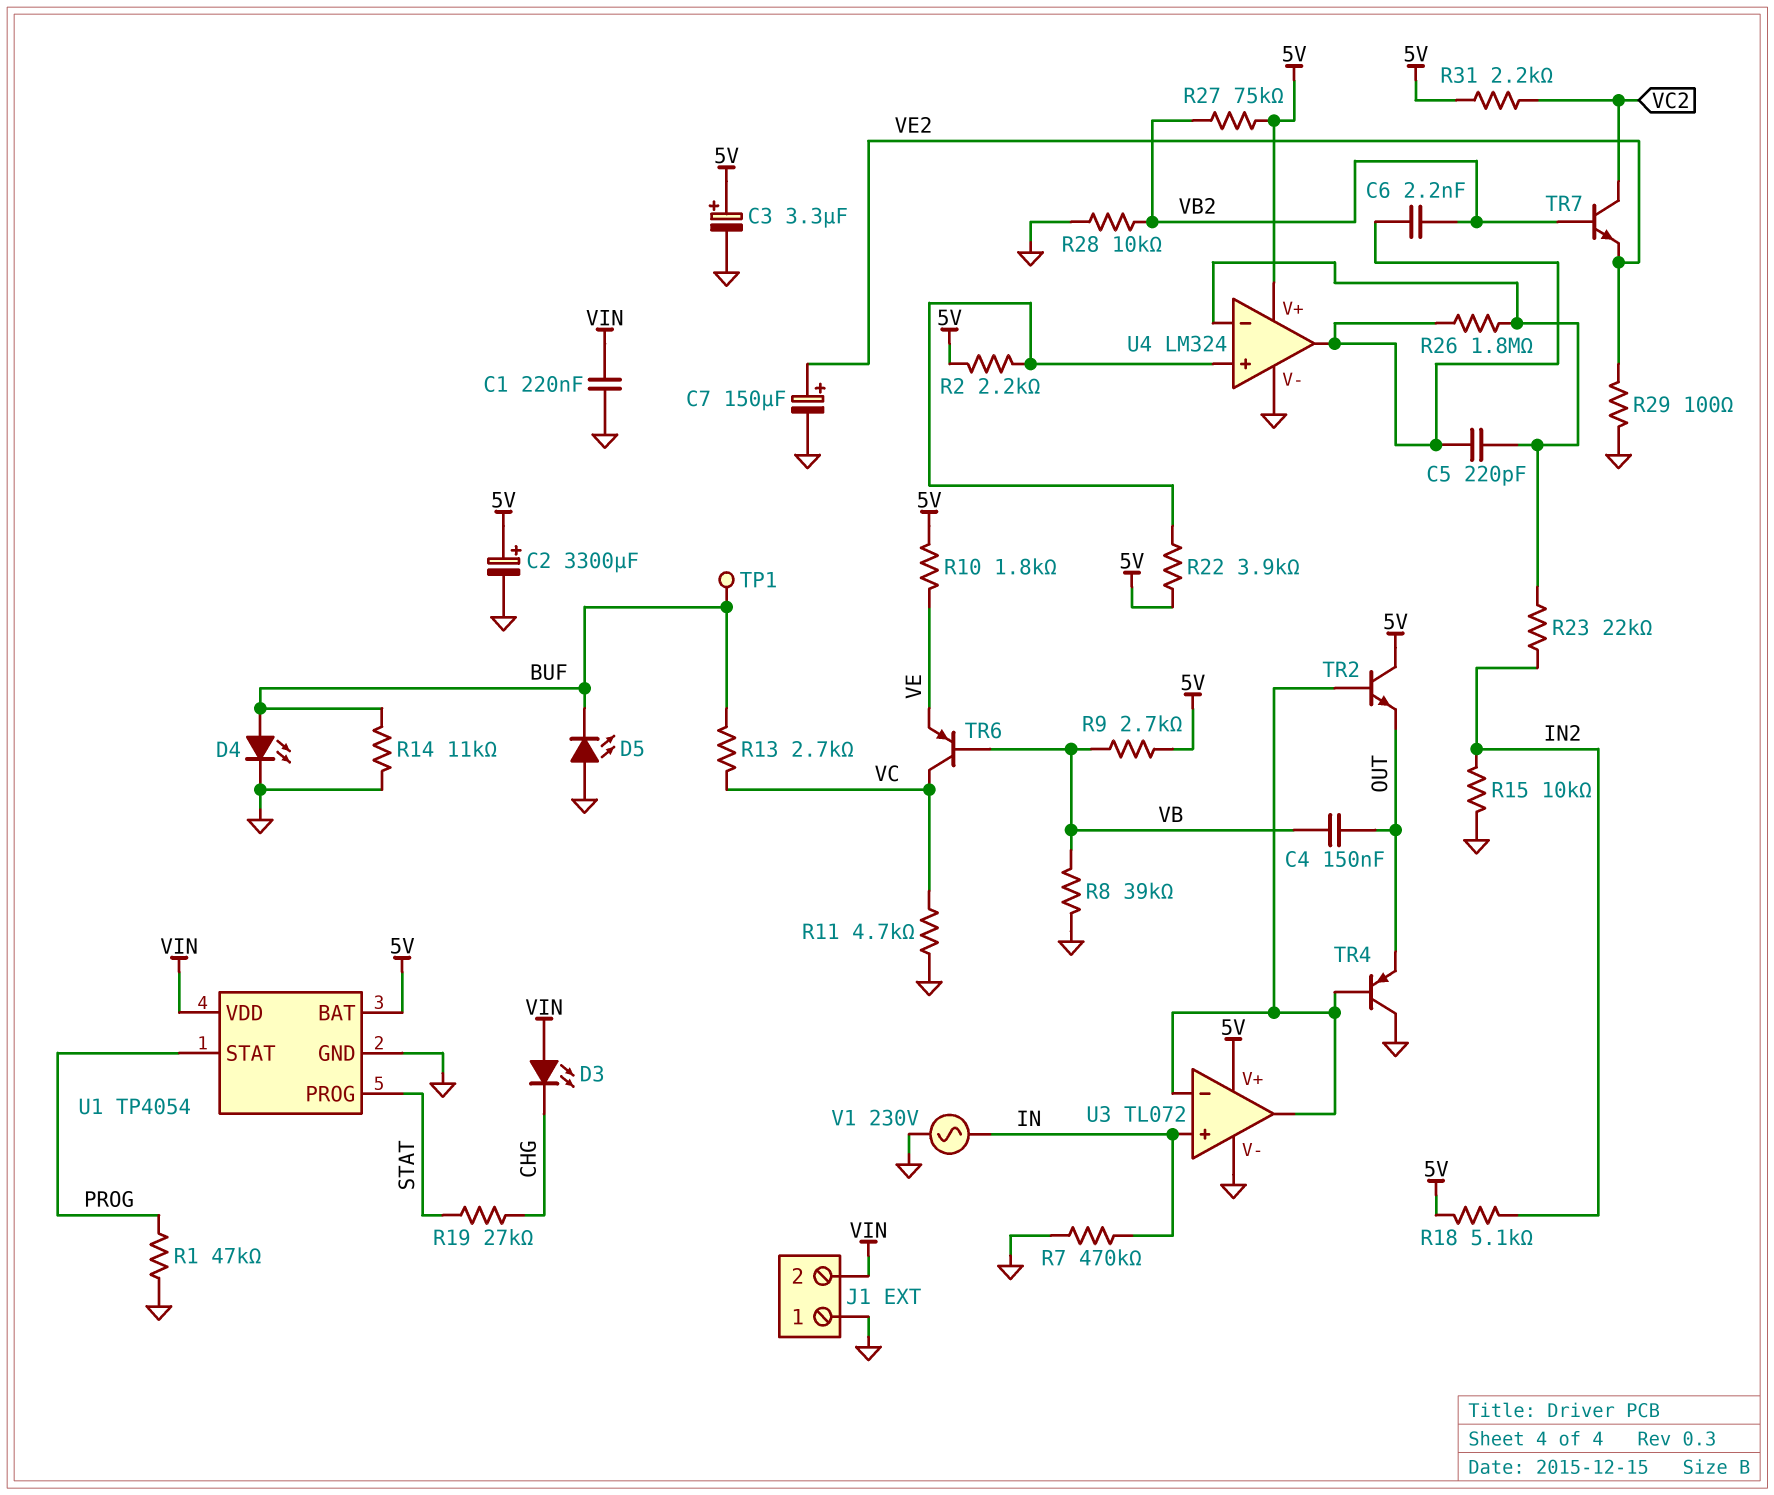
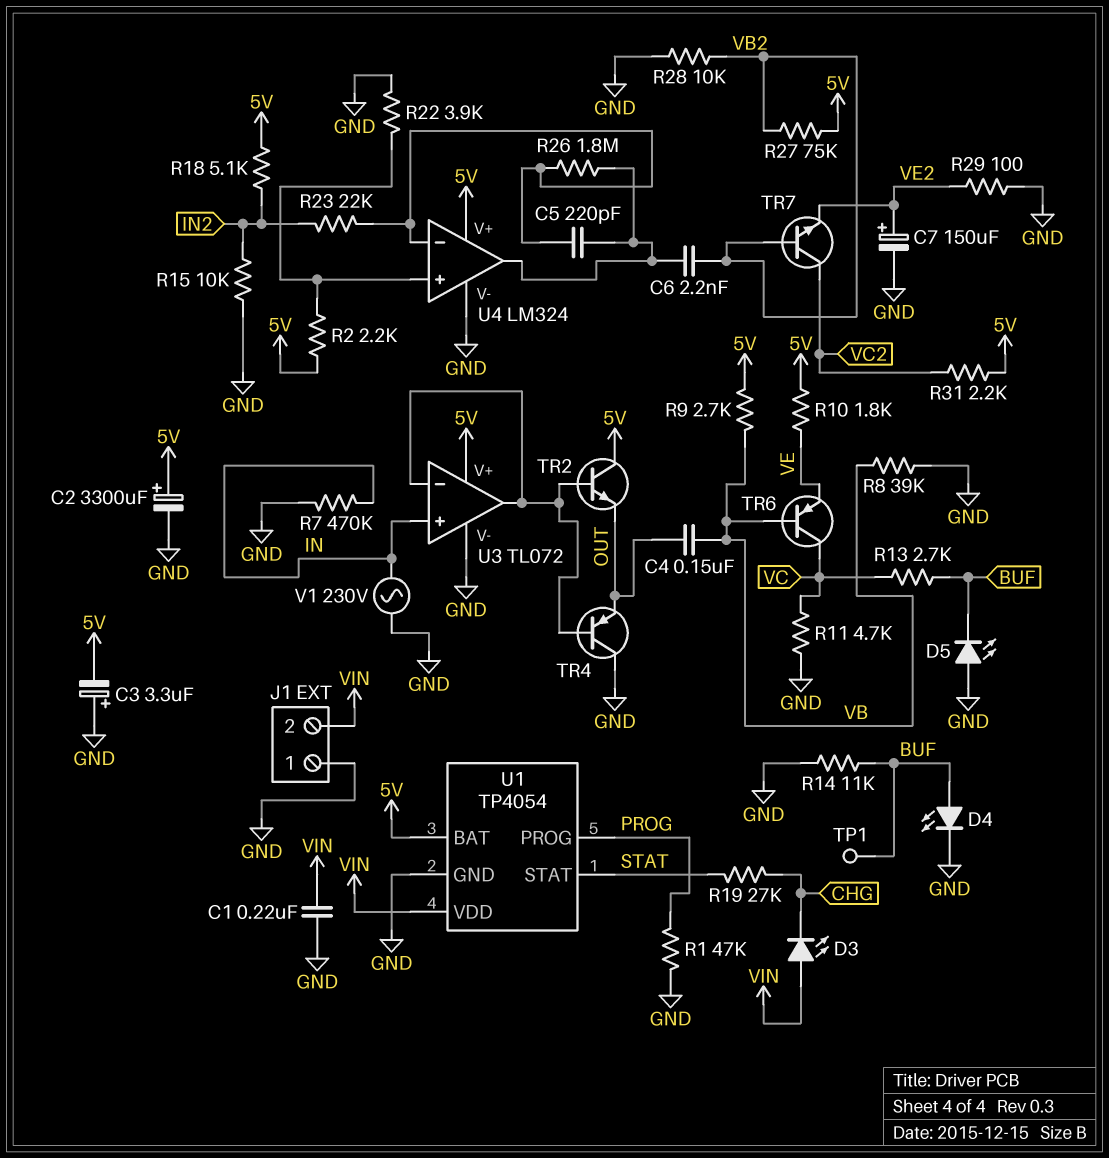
C3: 3.3uF (plus 5V, minus GND) -> 3.3uF (plus GND, minus 5V)
R22: 3.9k (5V, U4/in+) -> 3.9k (GND, U4/in+)
U1 pin PROG: STAT -> PROG
U1 pin STAT: PROG -> STAT

